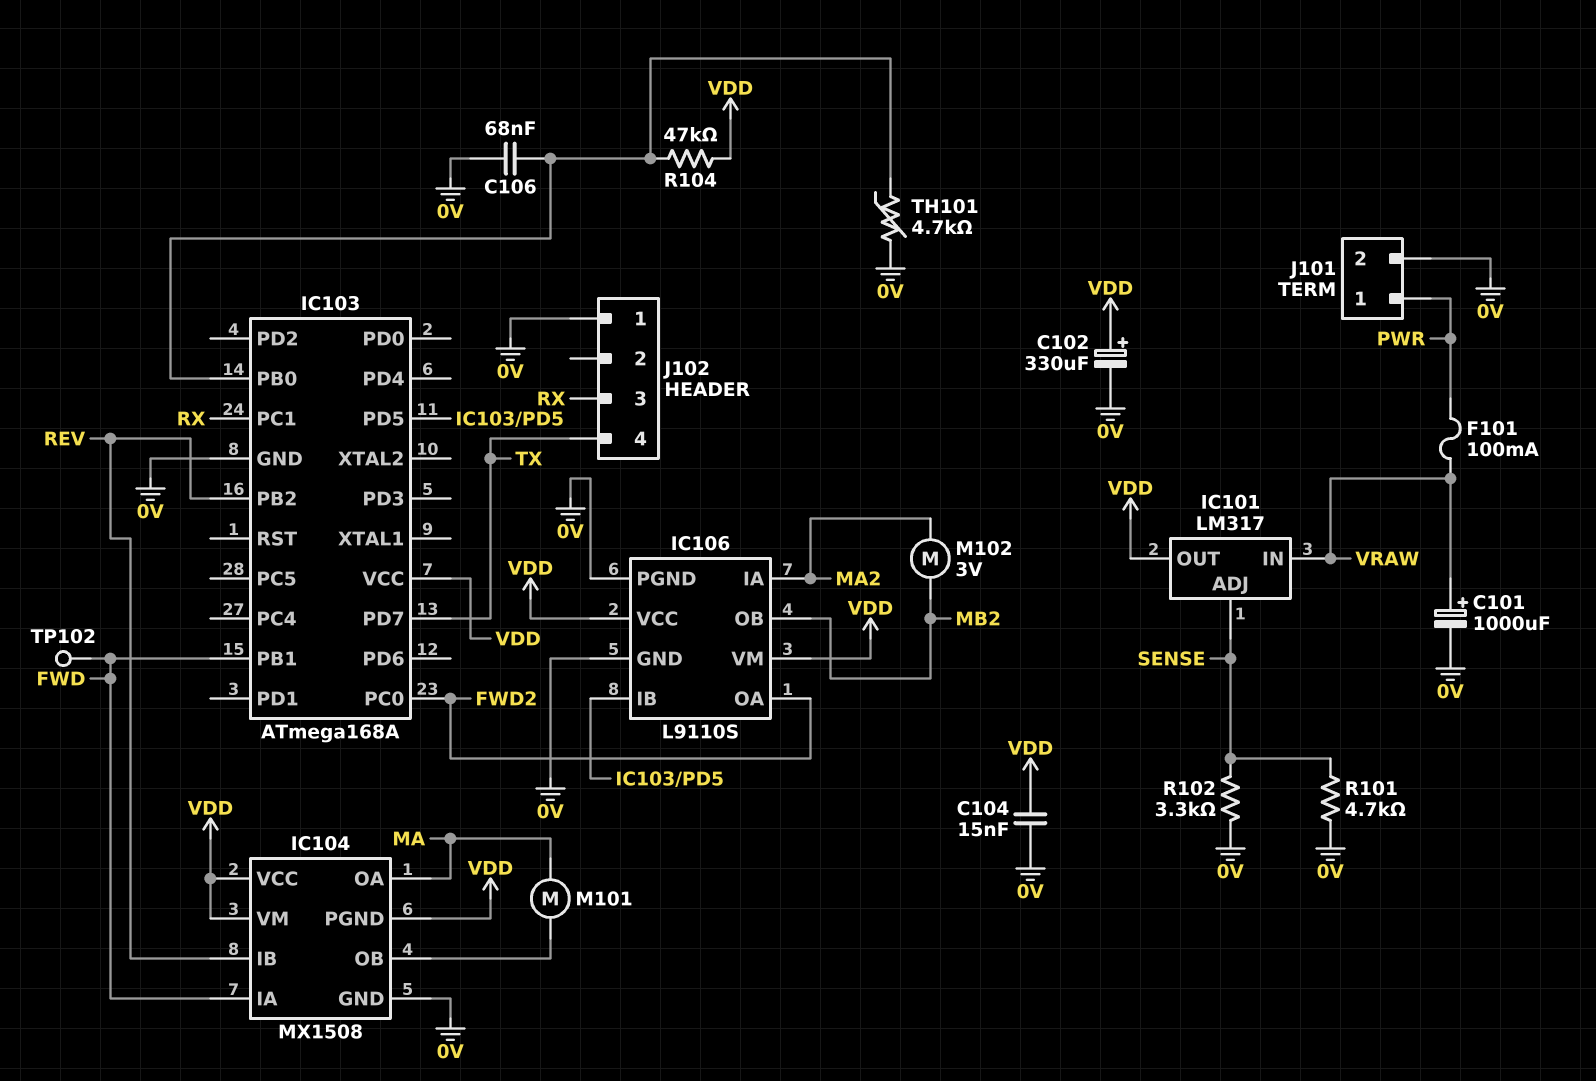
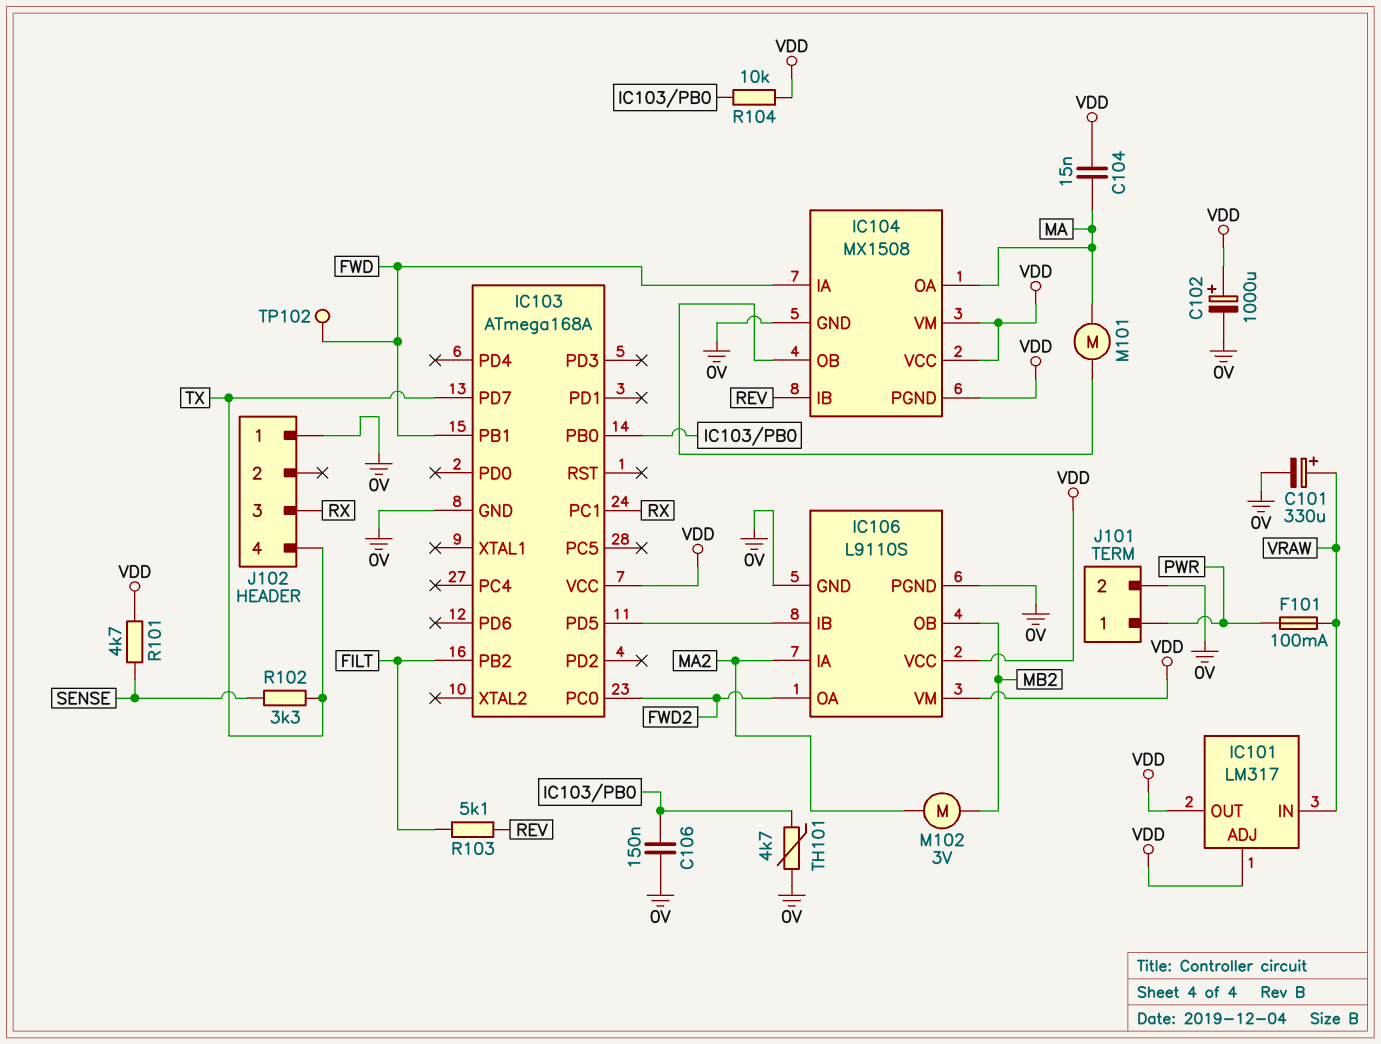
C101: 1000uF (plus VRAW, minus 0V) -> 330uF (plus VRAW, minus 0V)
C102: 330uF (plus VDD, minus 0V) -> 1000uF (plus VDD, minus 0V)
C104: 15nF (0V, VDD) -> 15nF (MA, VDD)
C106: 68nF (0V, IC103/PB0) -> 150nF (0V, IC103/PB0)
IC101 pin ADJ: SENSE -> VDD
IC103 pin PB2: REV -> FILT
R101: 4.7k (0V, SENSE) -> 4.7k (SENSE, VDD)
R102: 3.3k (0V, SENSE) -> 3.3k (SENSE, TX)
R103: none -> 5.1k (FILT, REV)
R104: 47k (IC103/PB0, VDD) -> 10k (IC103/PB0, VDD)

